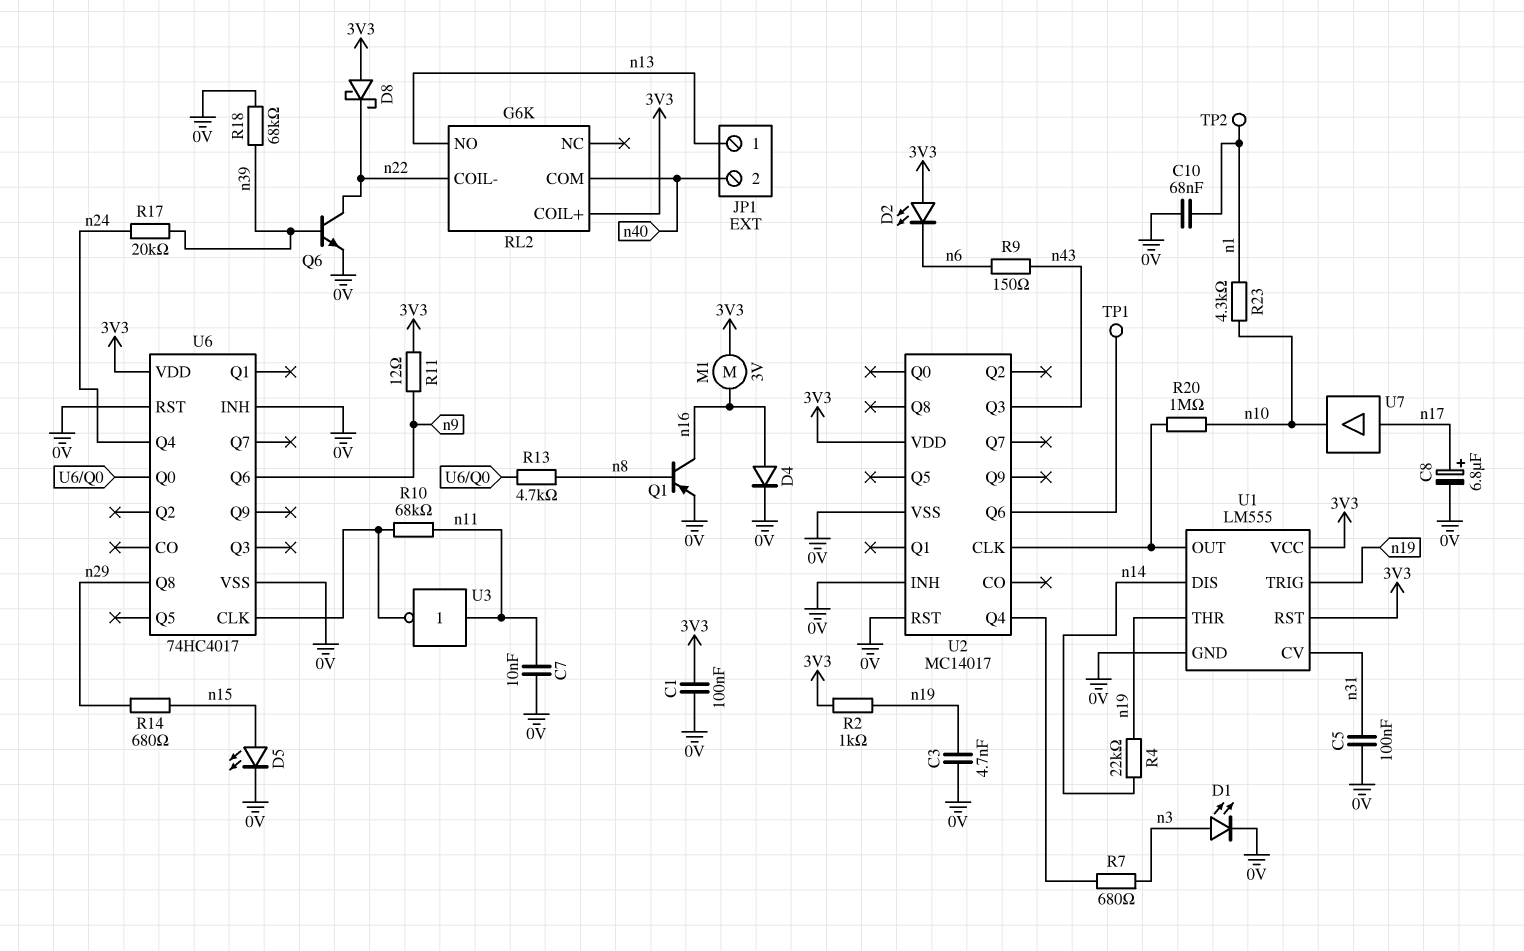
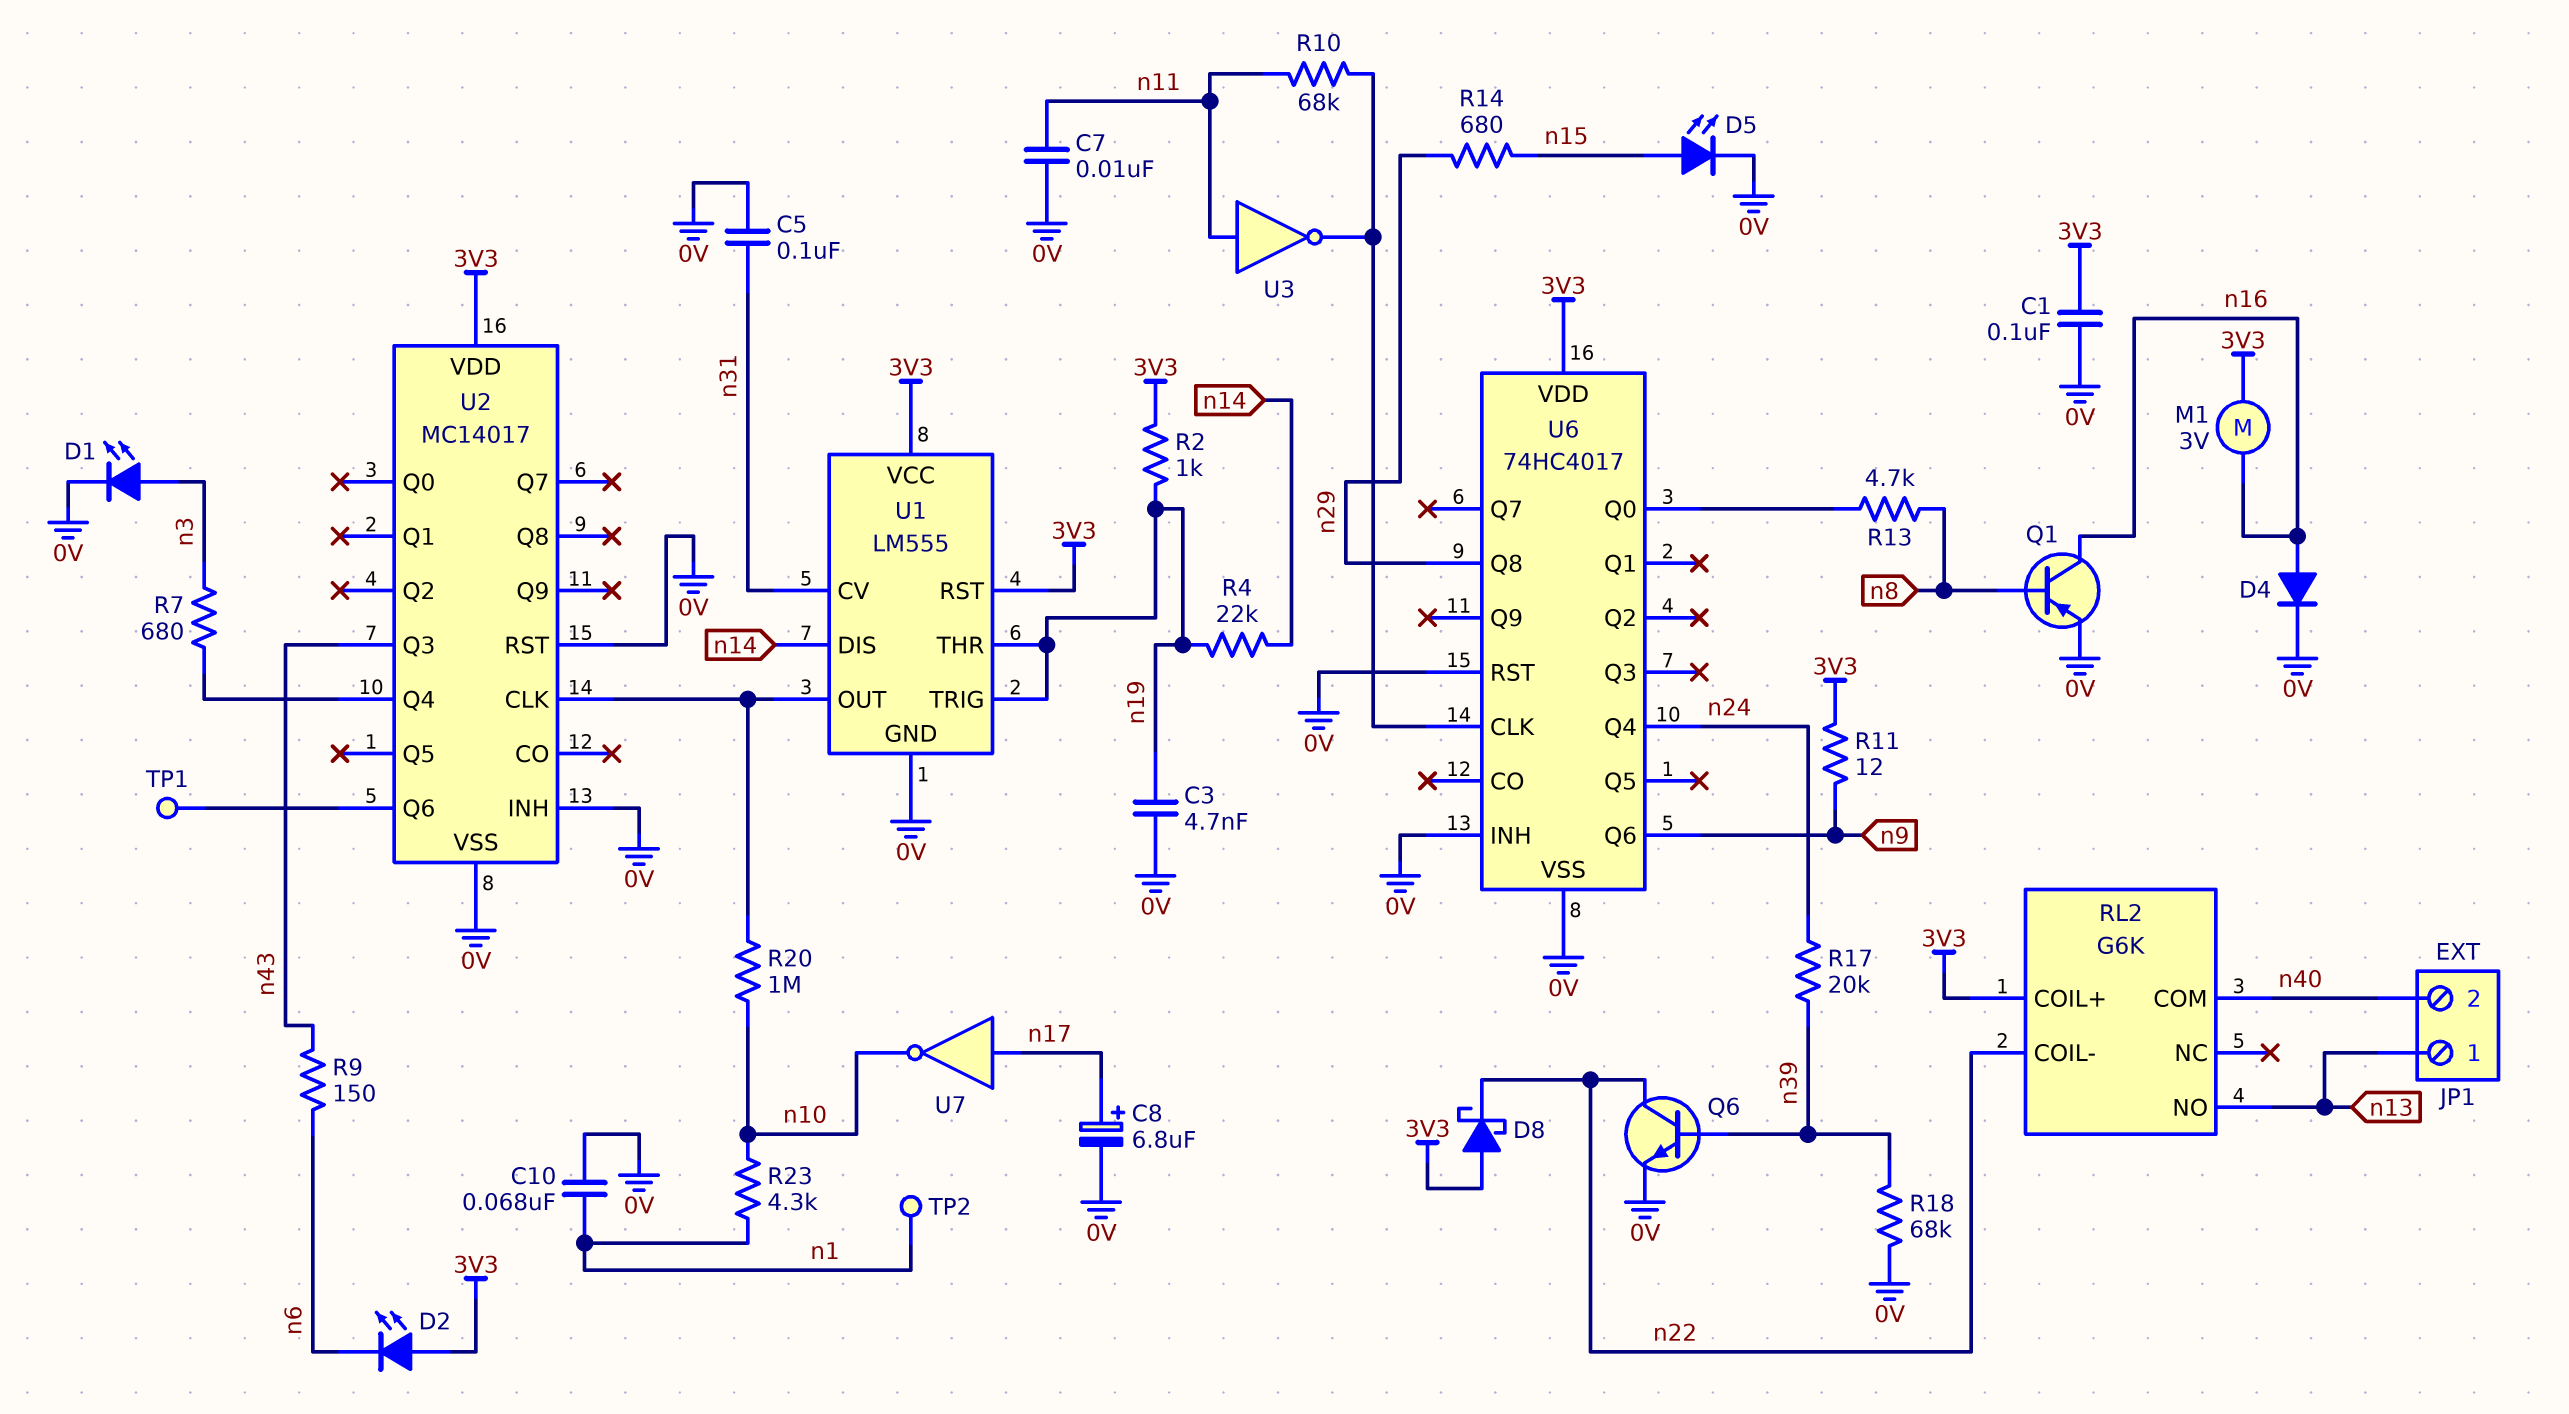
U7: buffer (in n17, out n10) -> NOT (in n17, out n10)

